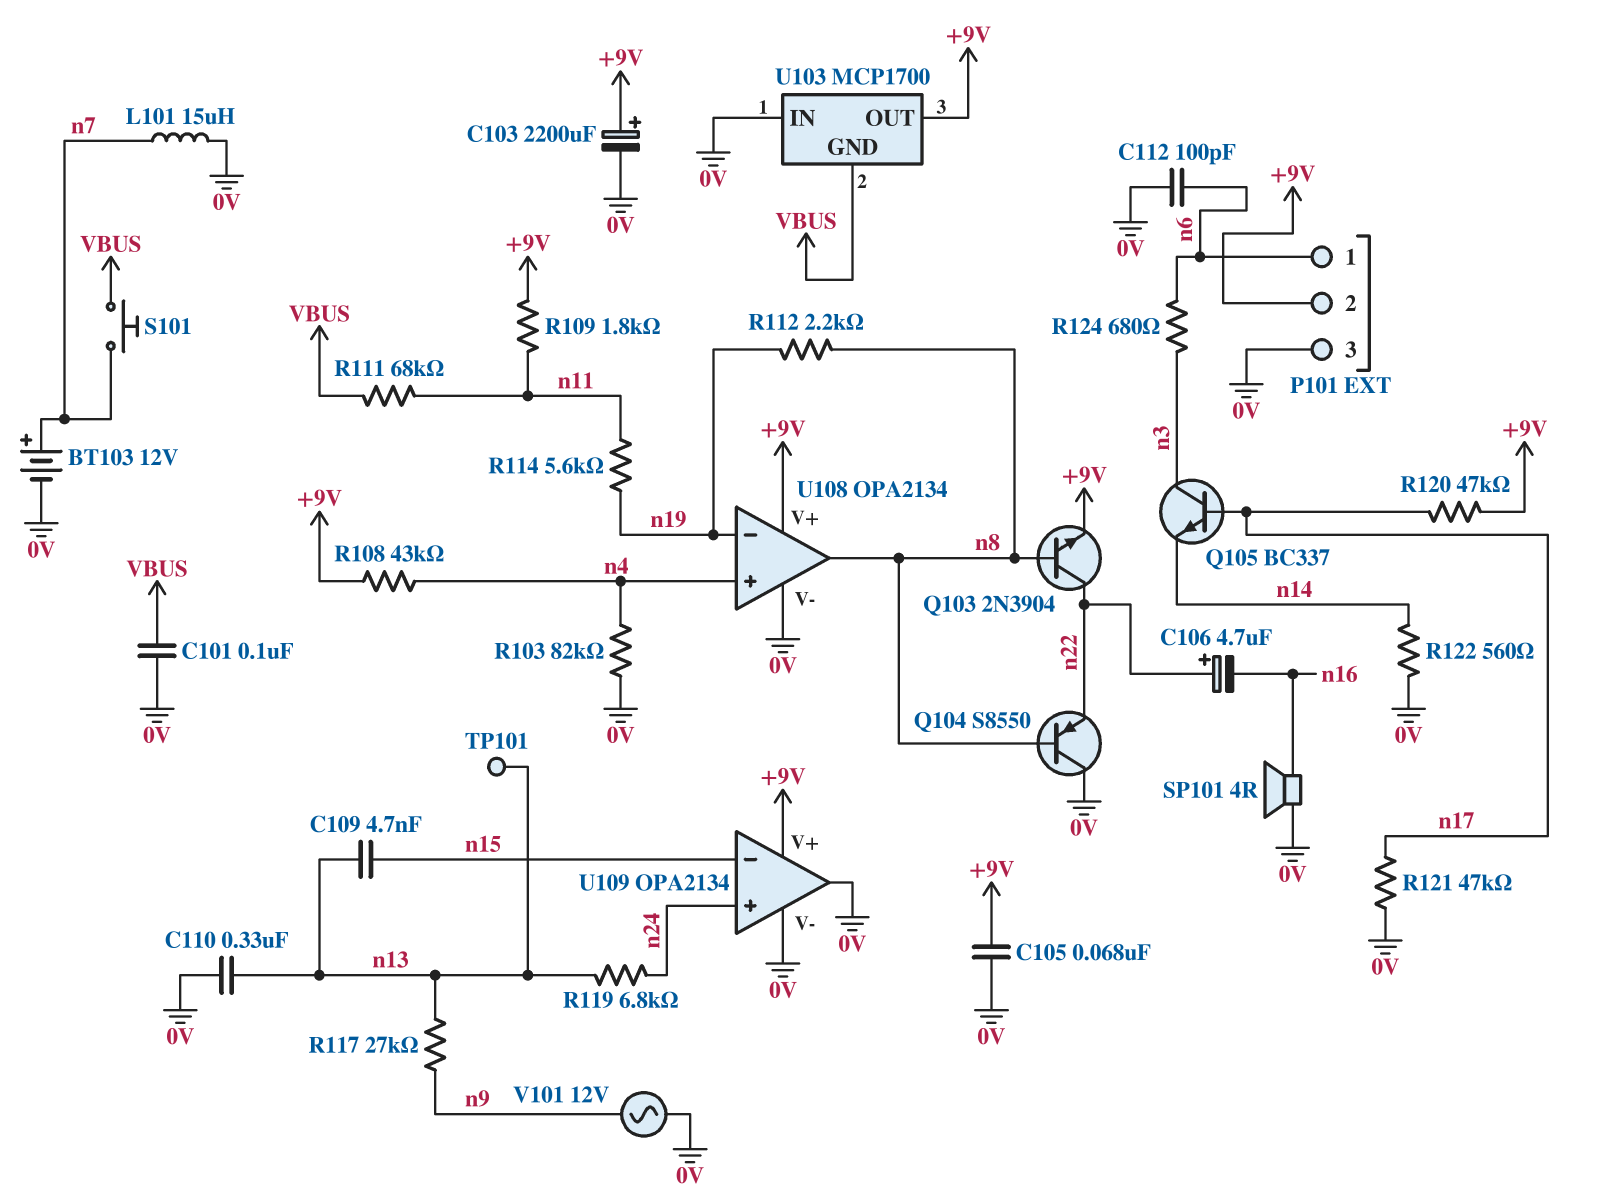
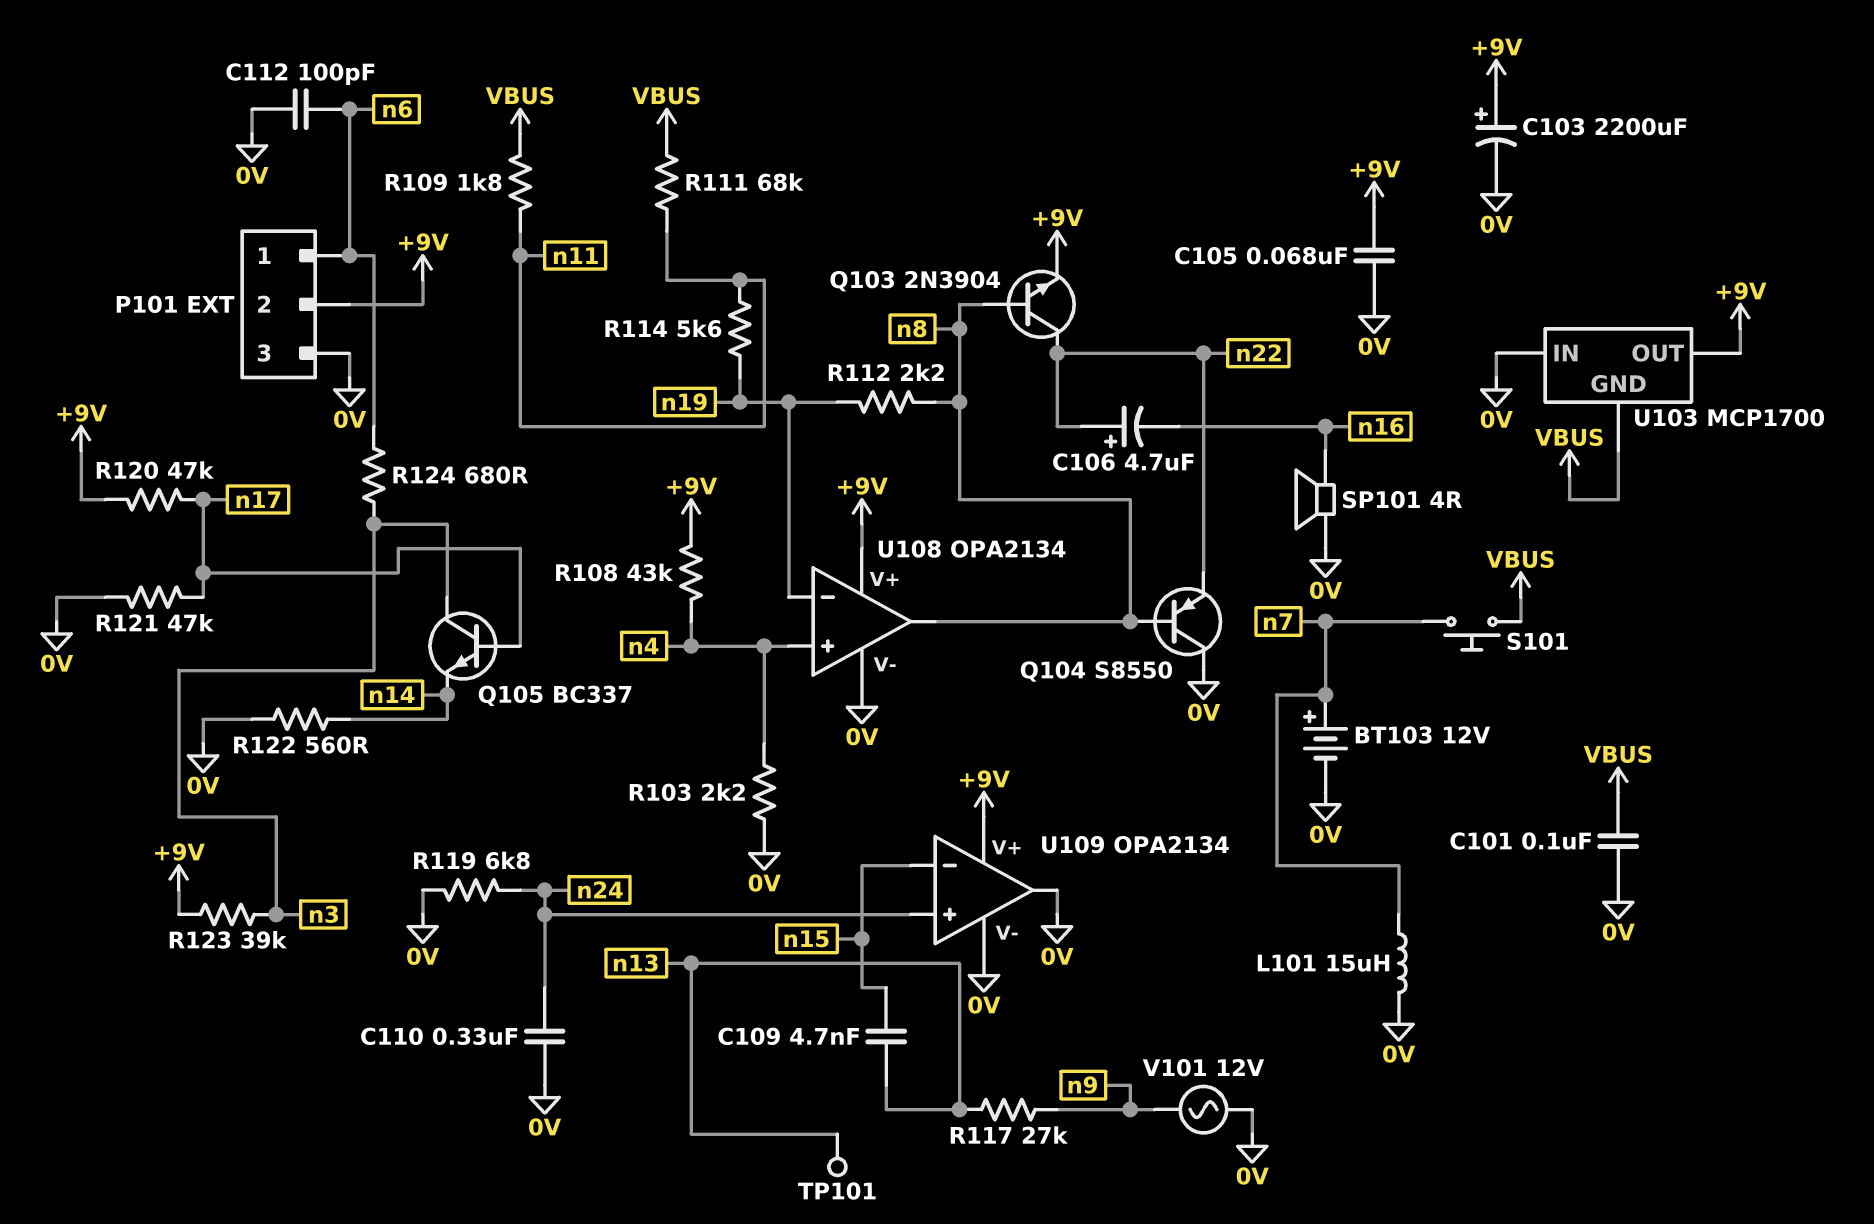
C110: 330nF (0V, n13) -> 330nF (0V, n24)
R103: 82k (0V, n4) -> 2.2k (0V, n4)
R109: 1.8k (+9V, n11) -> 1.8k (VBUS, n11)
R119: 6.8k (n13, n24) -> 6.8k (0V, n24)
R123: none -> 39k (+9V, n3)

